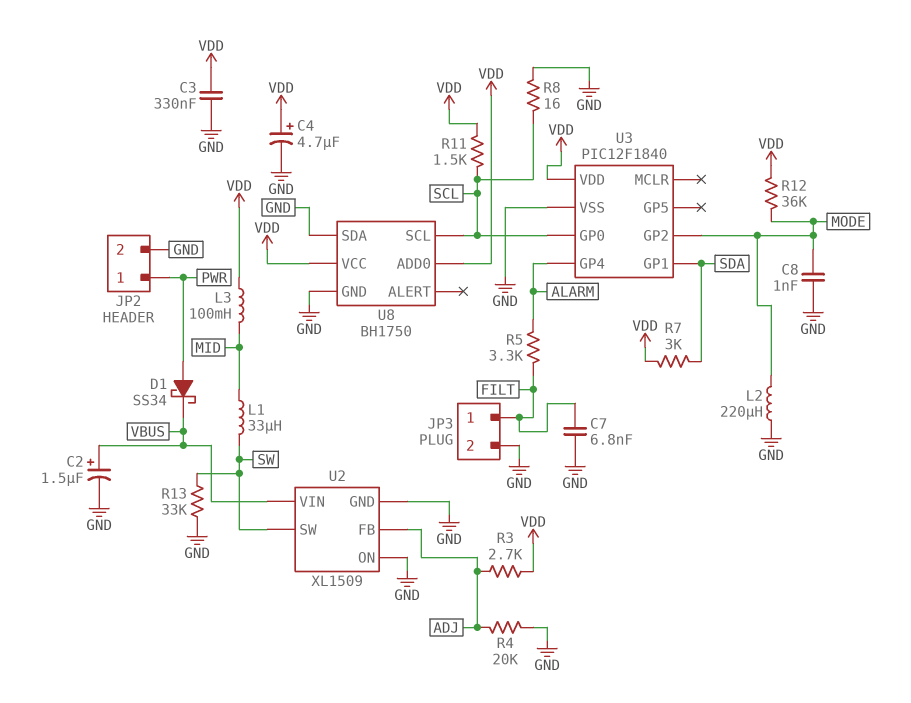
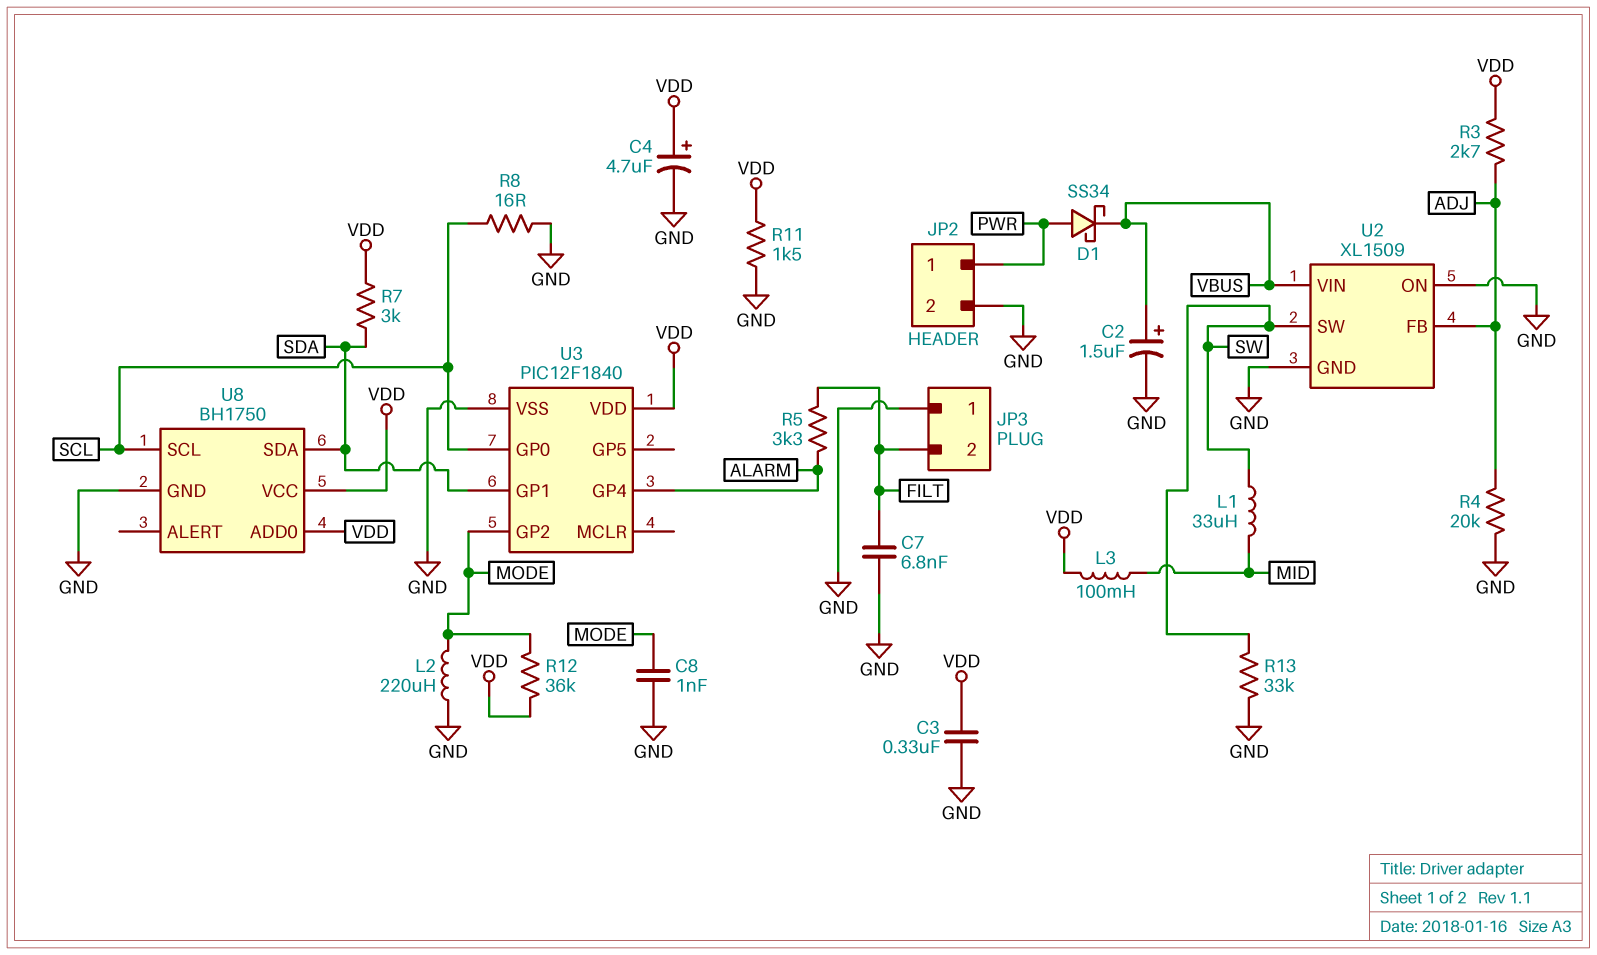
JP3 pin 1: FILT -> GND
JP3 pin 2: GND -> FILT
R11: 1.5k (SCL, VDD) -> 1.5k (GND, VDD)
U8 pin SDA: GND -> SDA

